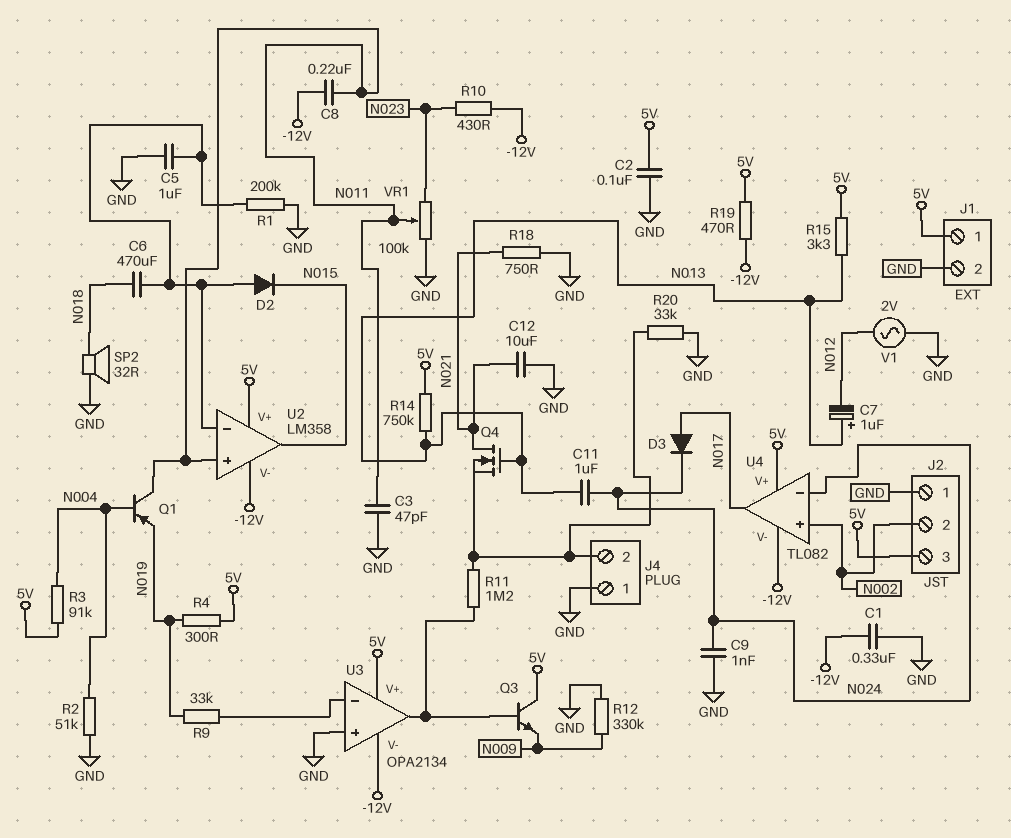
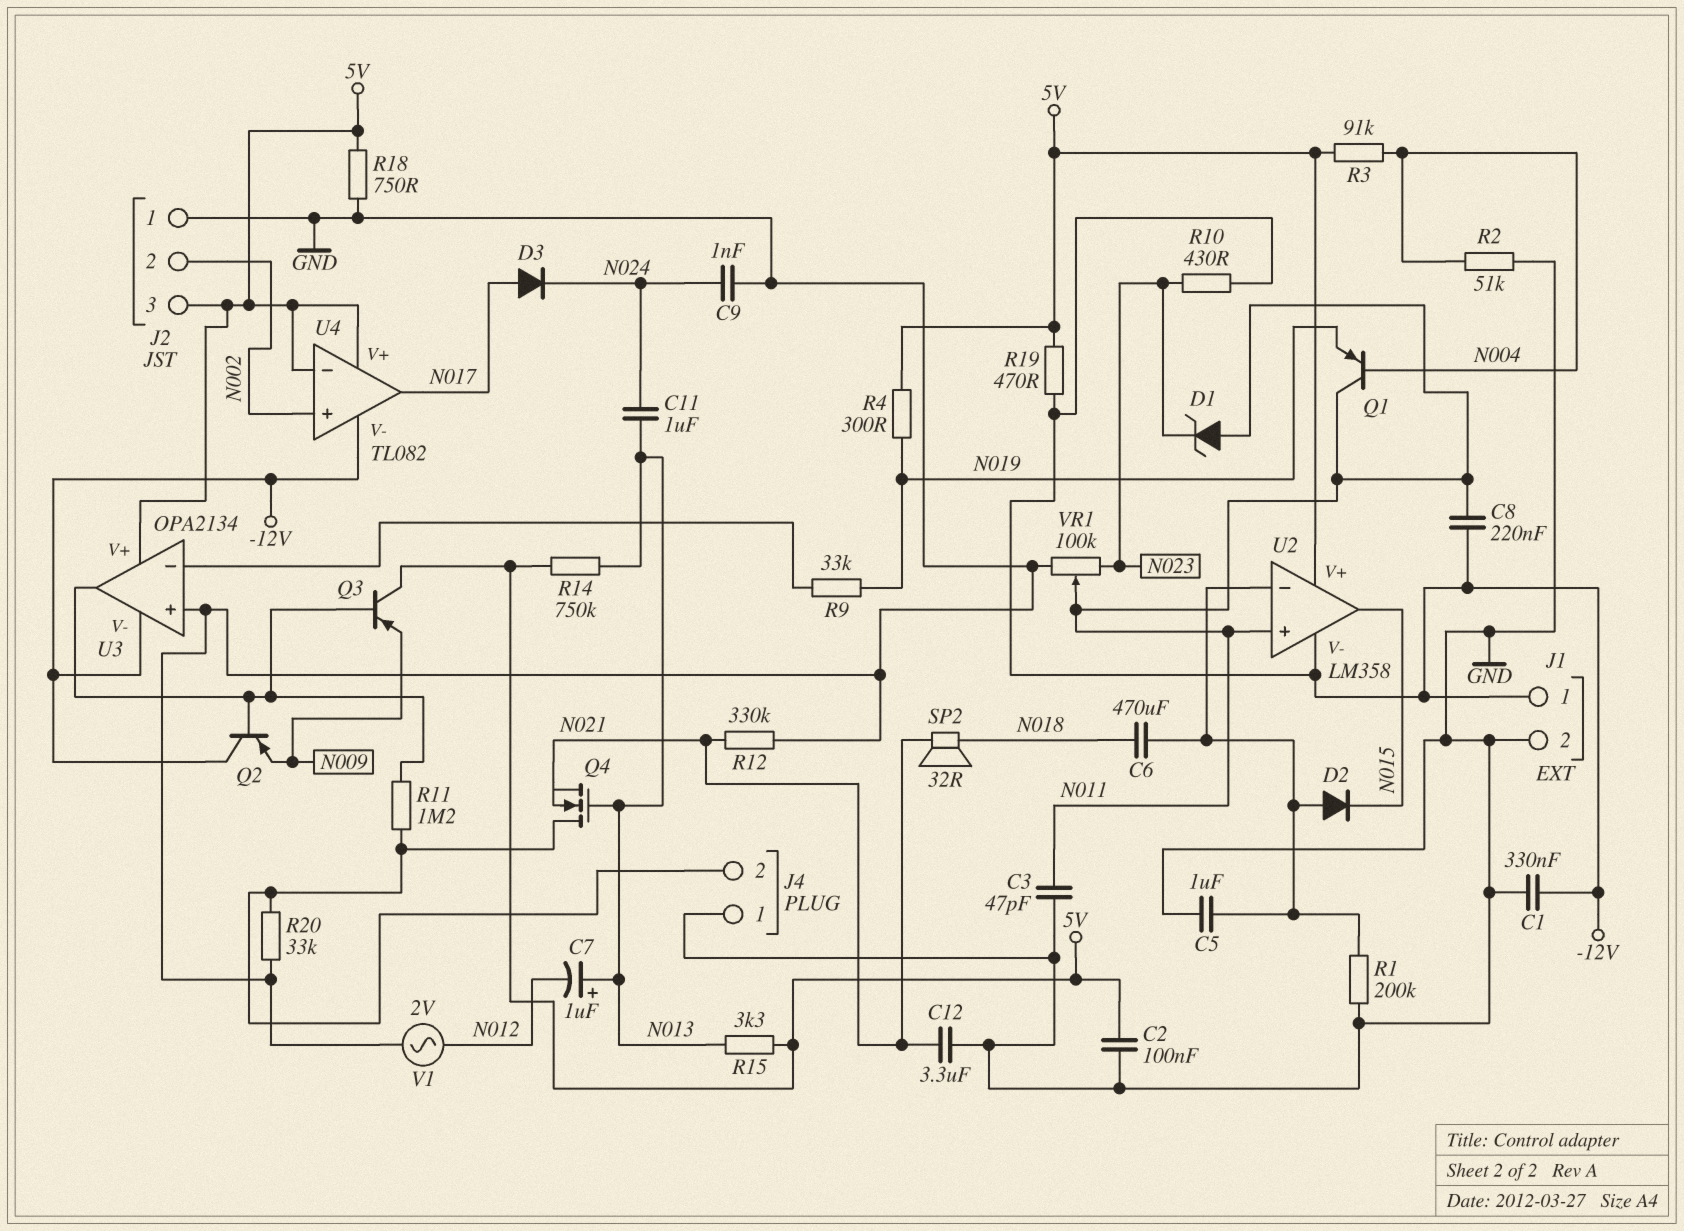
C12: 10uF (GND, N021) -> 3.3uF (GND, N021)
D1: none -> zener (A N011, K N023)
J1 pin 1: 5V -> -12V
Q2: none -> PNP (B U3/out, C -12V, E N009)
Q3: NPN (B U3/out, C 5V, E N009) -> PNP (B U3/out, C 5V, E N009)
Q4: NMOS (G N013, D N021, S J4/2) -> NMOS (G N013, D J4/2, S N021)
R12: 330k (GND, N009) -> 330k (GND, N021)
R18: 750 (GND, N021) -> 750 (5V, GND)
SP2: speaker 32R (GND, N018) -> speaker 32R (N018, N021)
U4 pin in-: N024 -> 5V

